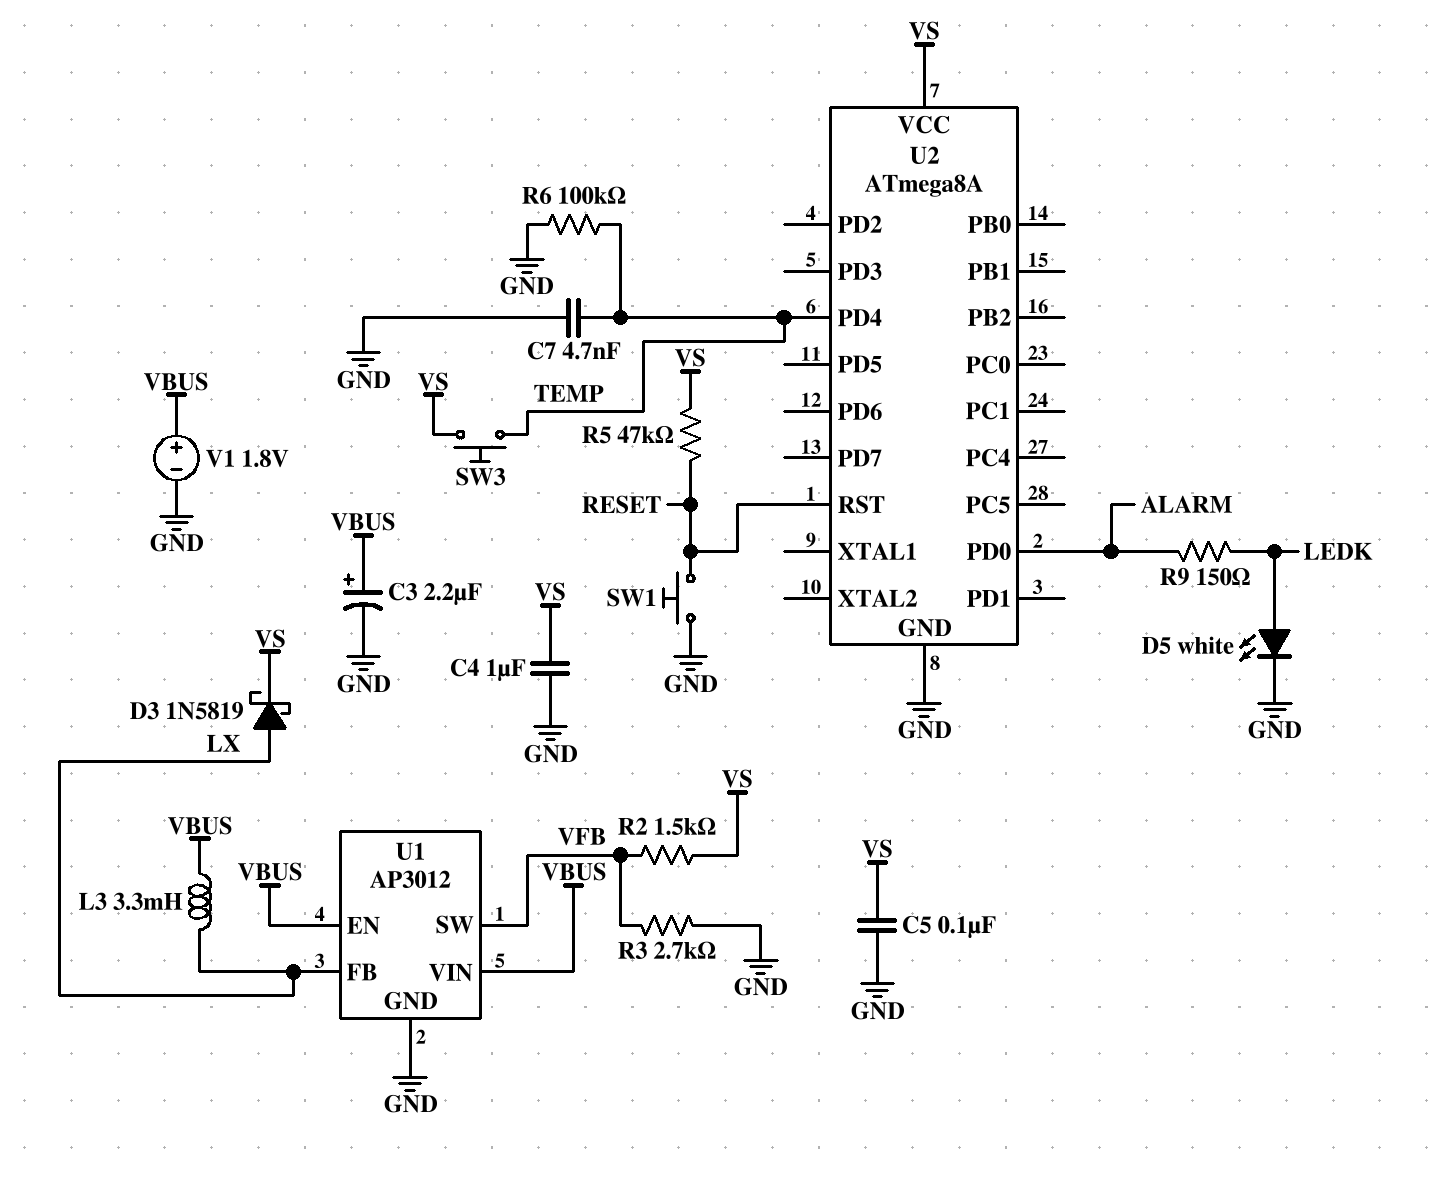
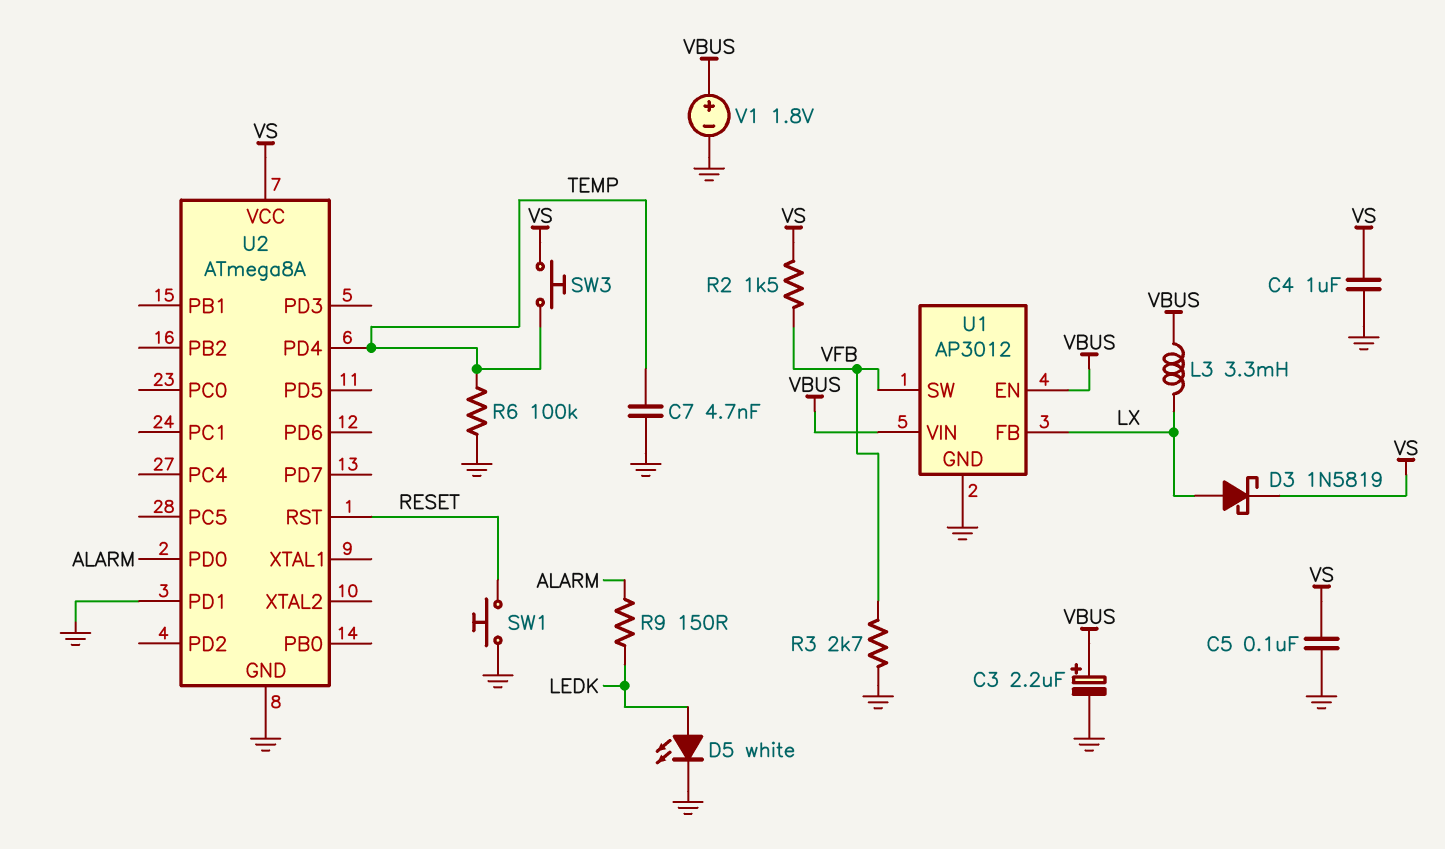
R5: 47k (RESET, VS) -> none
U2 pin PD1: none -> GND

